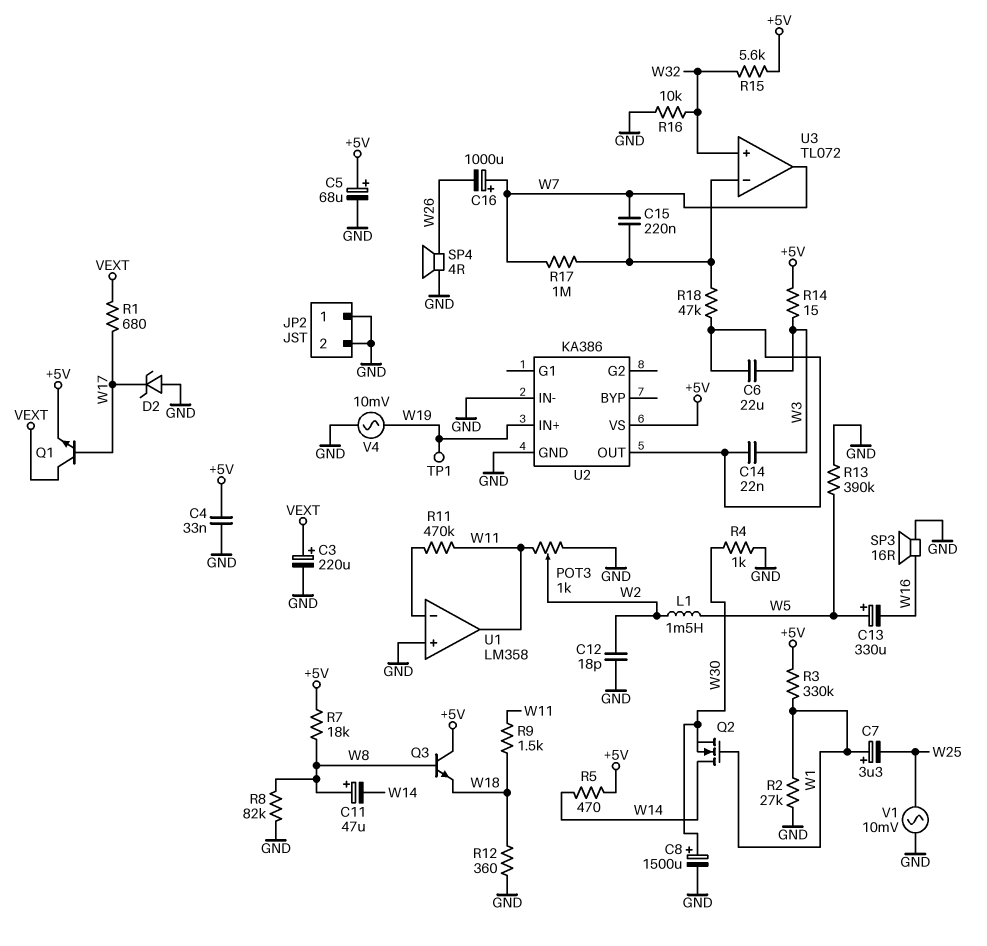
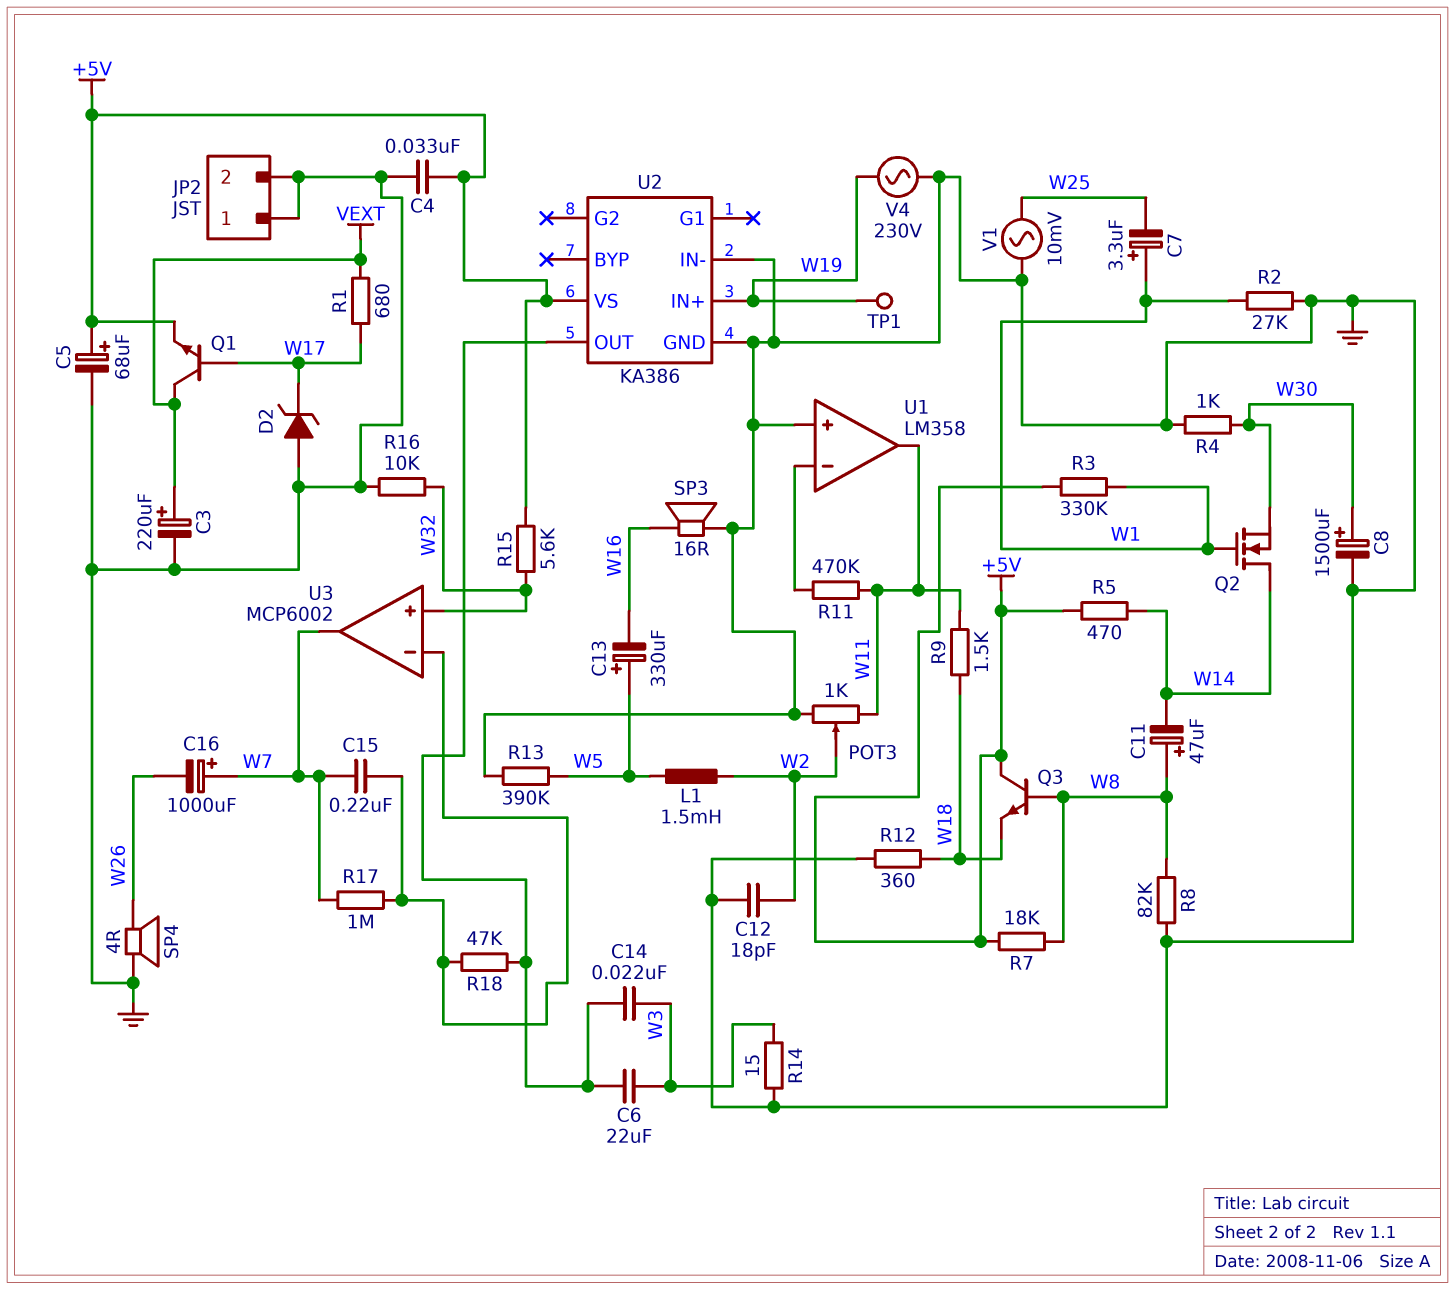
R14: 15 (+5V, W3) -> 15 (GND, W3)
U3: TL072 -> MCP6002
V4: AC 10mV (GND, W19) -> AC 230V (GND, W19)

